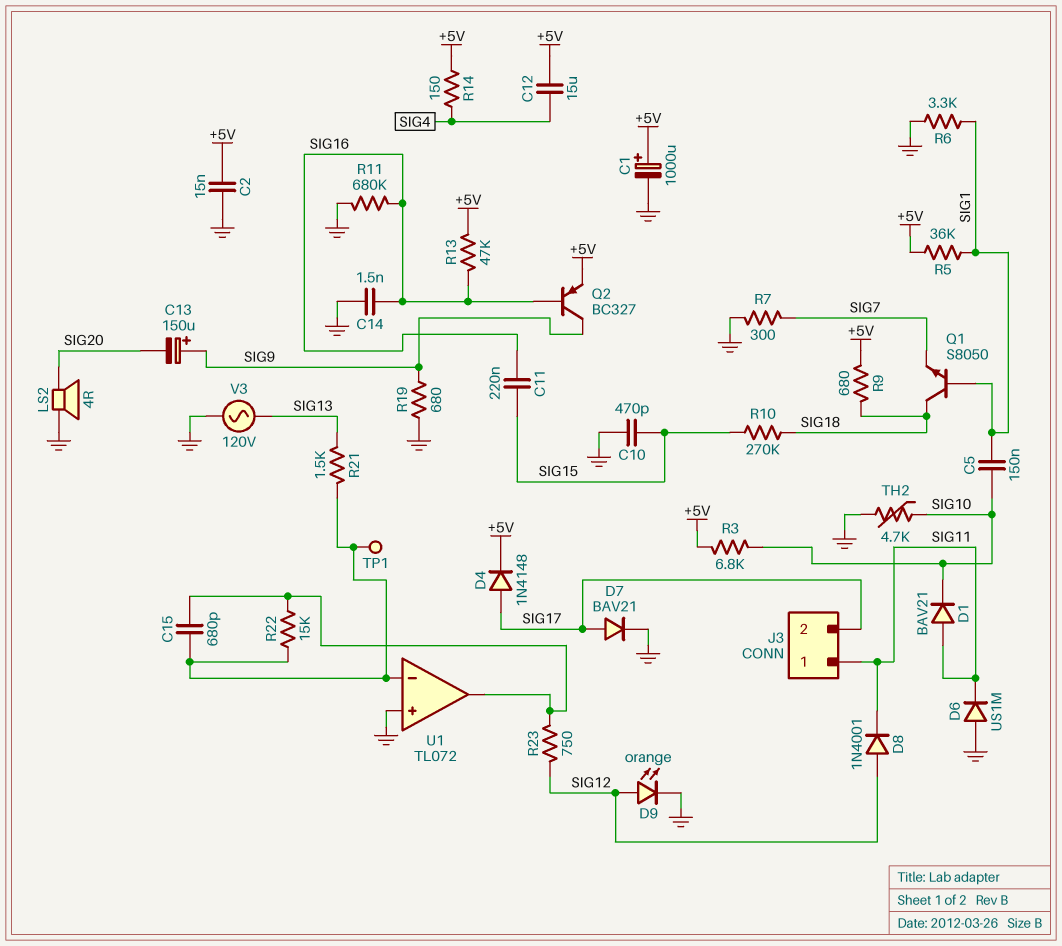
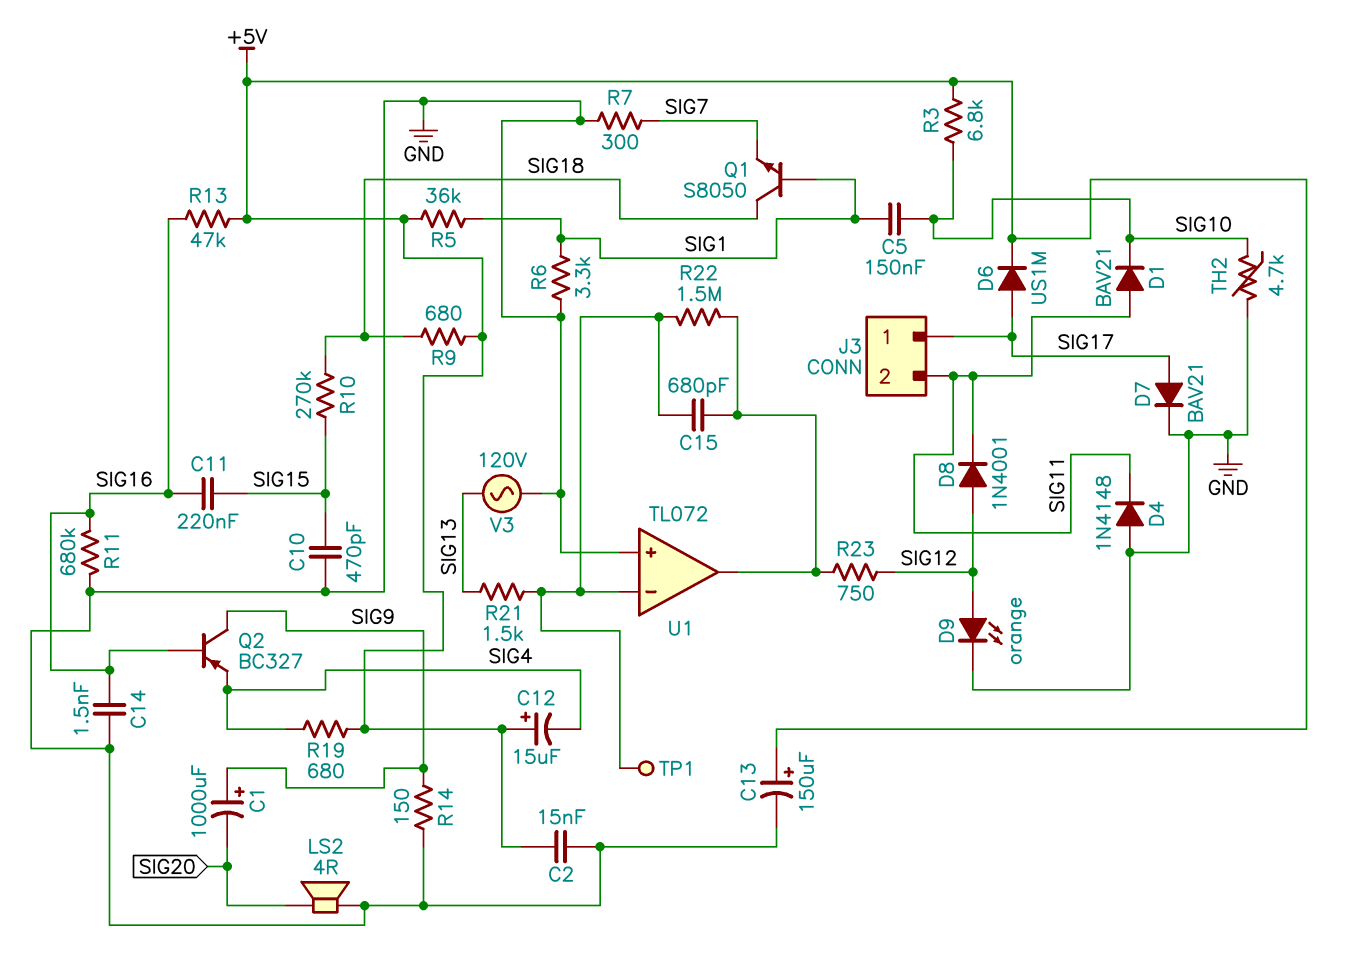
C1: 1000uF (plus +5V, minus GND) -> 1000uF (plus SIG9, minus SIG20)
C12: 15uF (+5V, SIG4) -> 15uF (plus +5V, minus SIG4)
C13: 150uF (plus SIG9, minus SIG20) -> 150uF (plus +5V, minus GND)
D4: diode 1N4148 (A SIG17, K +5V) -> diode 1N4148 (A GND, K SIG11)
D6: diode US1M (A GND, K SIG11) -> diode US1M (A SIG17, K +5V)
J3 pin 1: SIG11 -> SIG17
J3 pin 2: SIG17 -> SIG11
Q2: PNP BC327 (B SIG16, C SIG9, E +5V) -> PNP BC327 (B SIG16, C SIG9, E SIG4)
R14: 150 (+5V, SIG4) -> 150 (GND, SIG9)
R19: 680 (GND, SIG9) -> 680 (+5V, SIG4)
R22: 15k (U1/in-, U1/out) -> 1.5M (U1/in-, U1/out)

